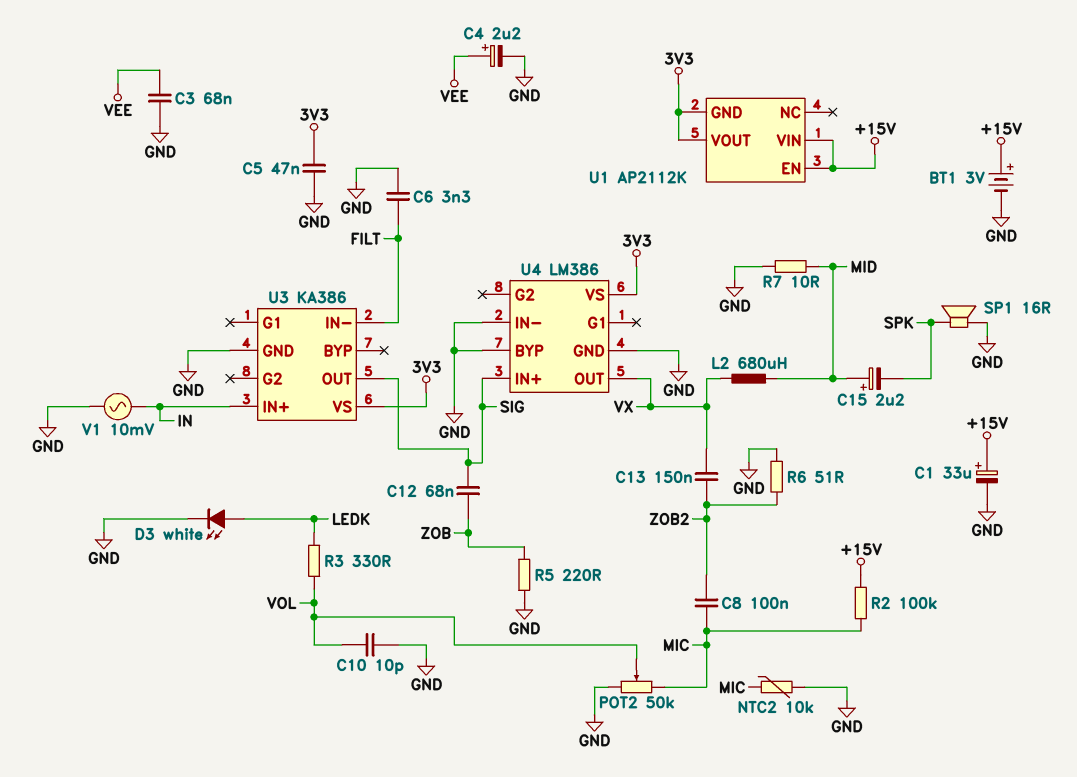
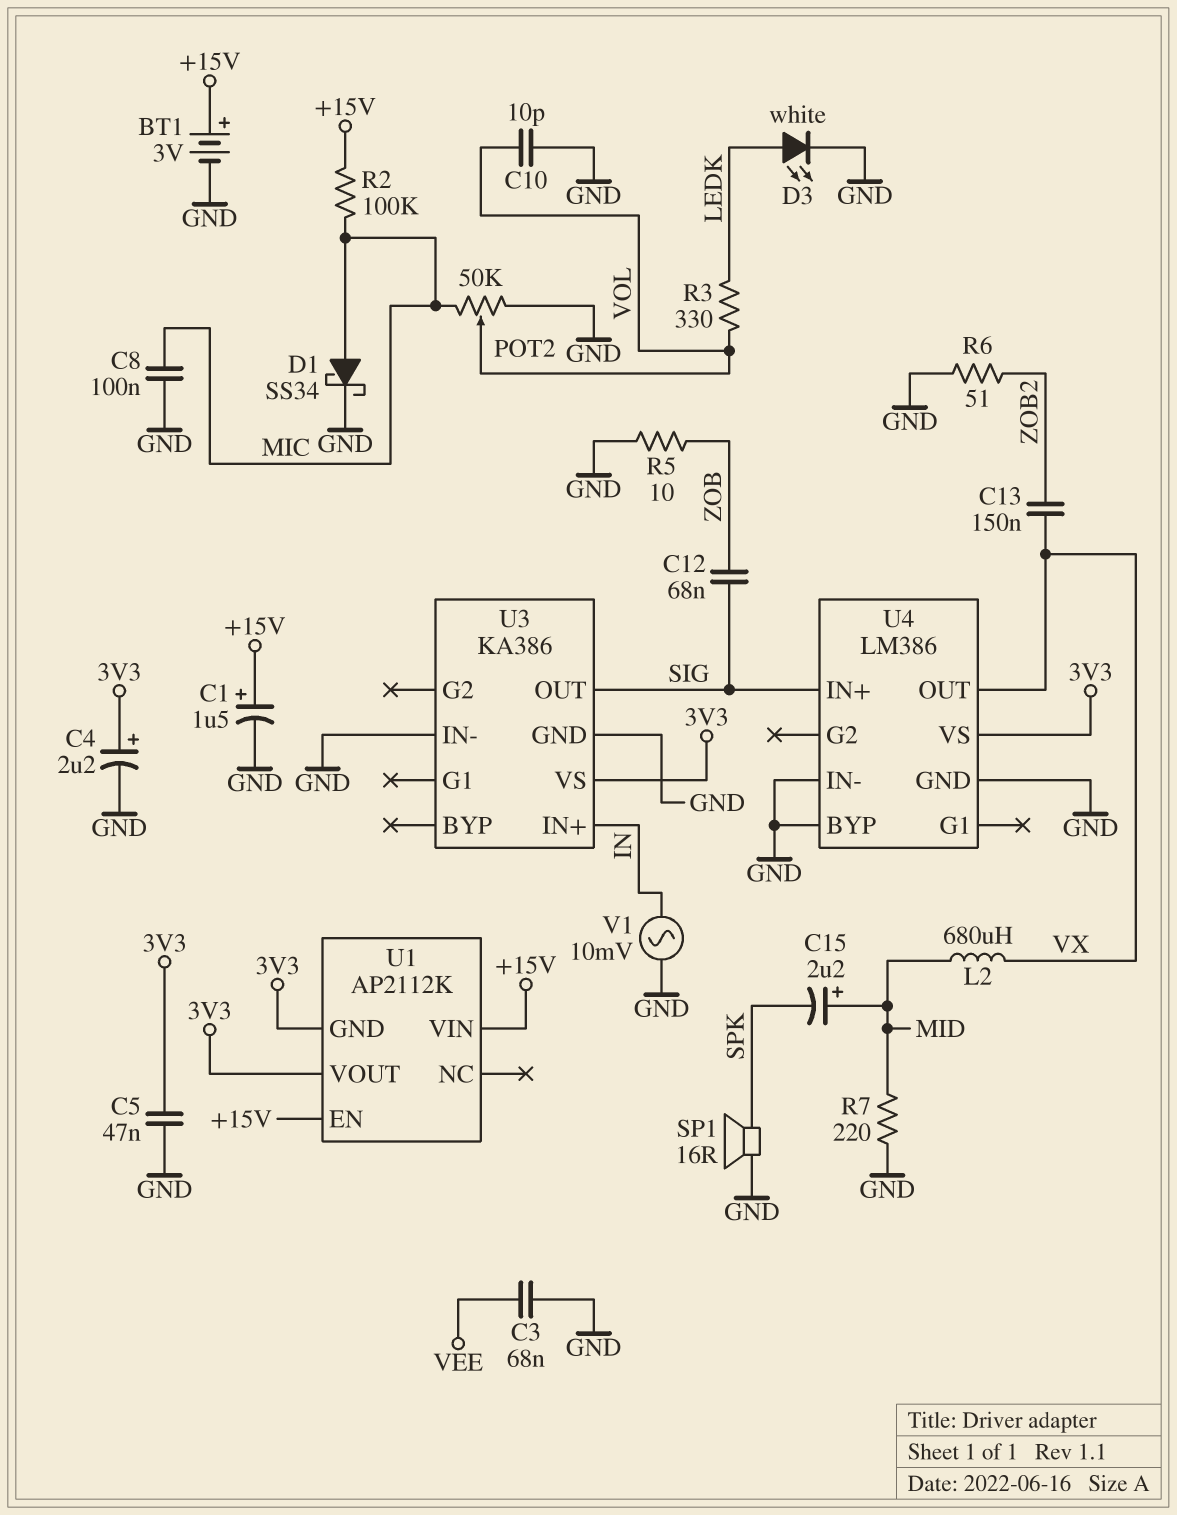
C1: 33uF (plus +15V, minus GND) -> 1.5uF (plus +15V, minus GND)
C4: 2.2uF (plus VEE, minus GND) -> 2.2uF (plus 3V3, minus GND)
C6: 3.3nF (FILT, GND) -> none
C8: 100nF (MIC, ZOB2) -> 100nF (GND, MIC)
D1: none -> schottky SS34 (A MIC, K GND)
NTC2: 10k (GND, MIC) -> none
R5: 220 (GND, ZOB) -> 10 (GND, ZOB)
R7: 10 (GND, MID) -> 220 (GND, MID)
U3 pin IN-: FILT -> GND

